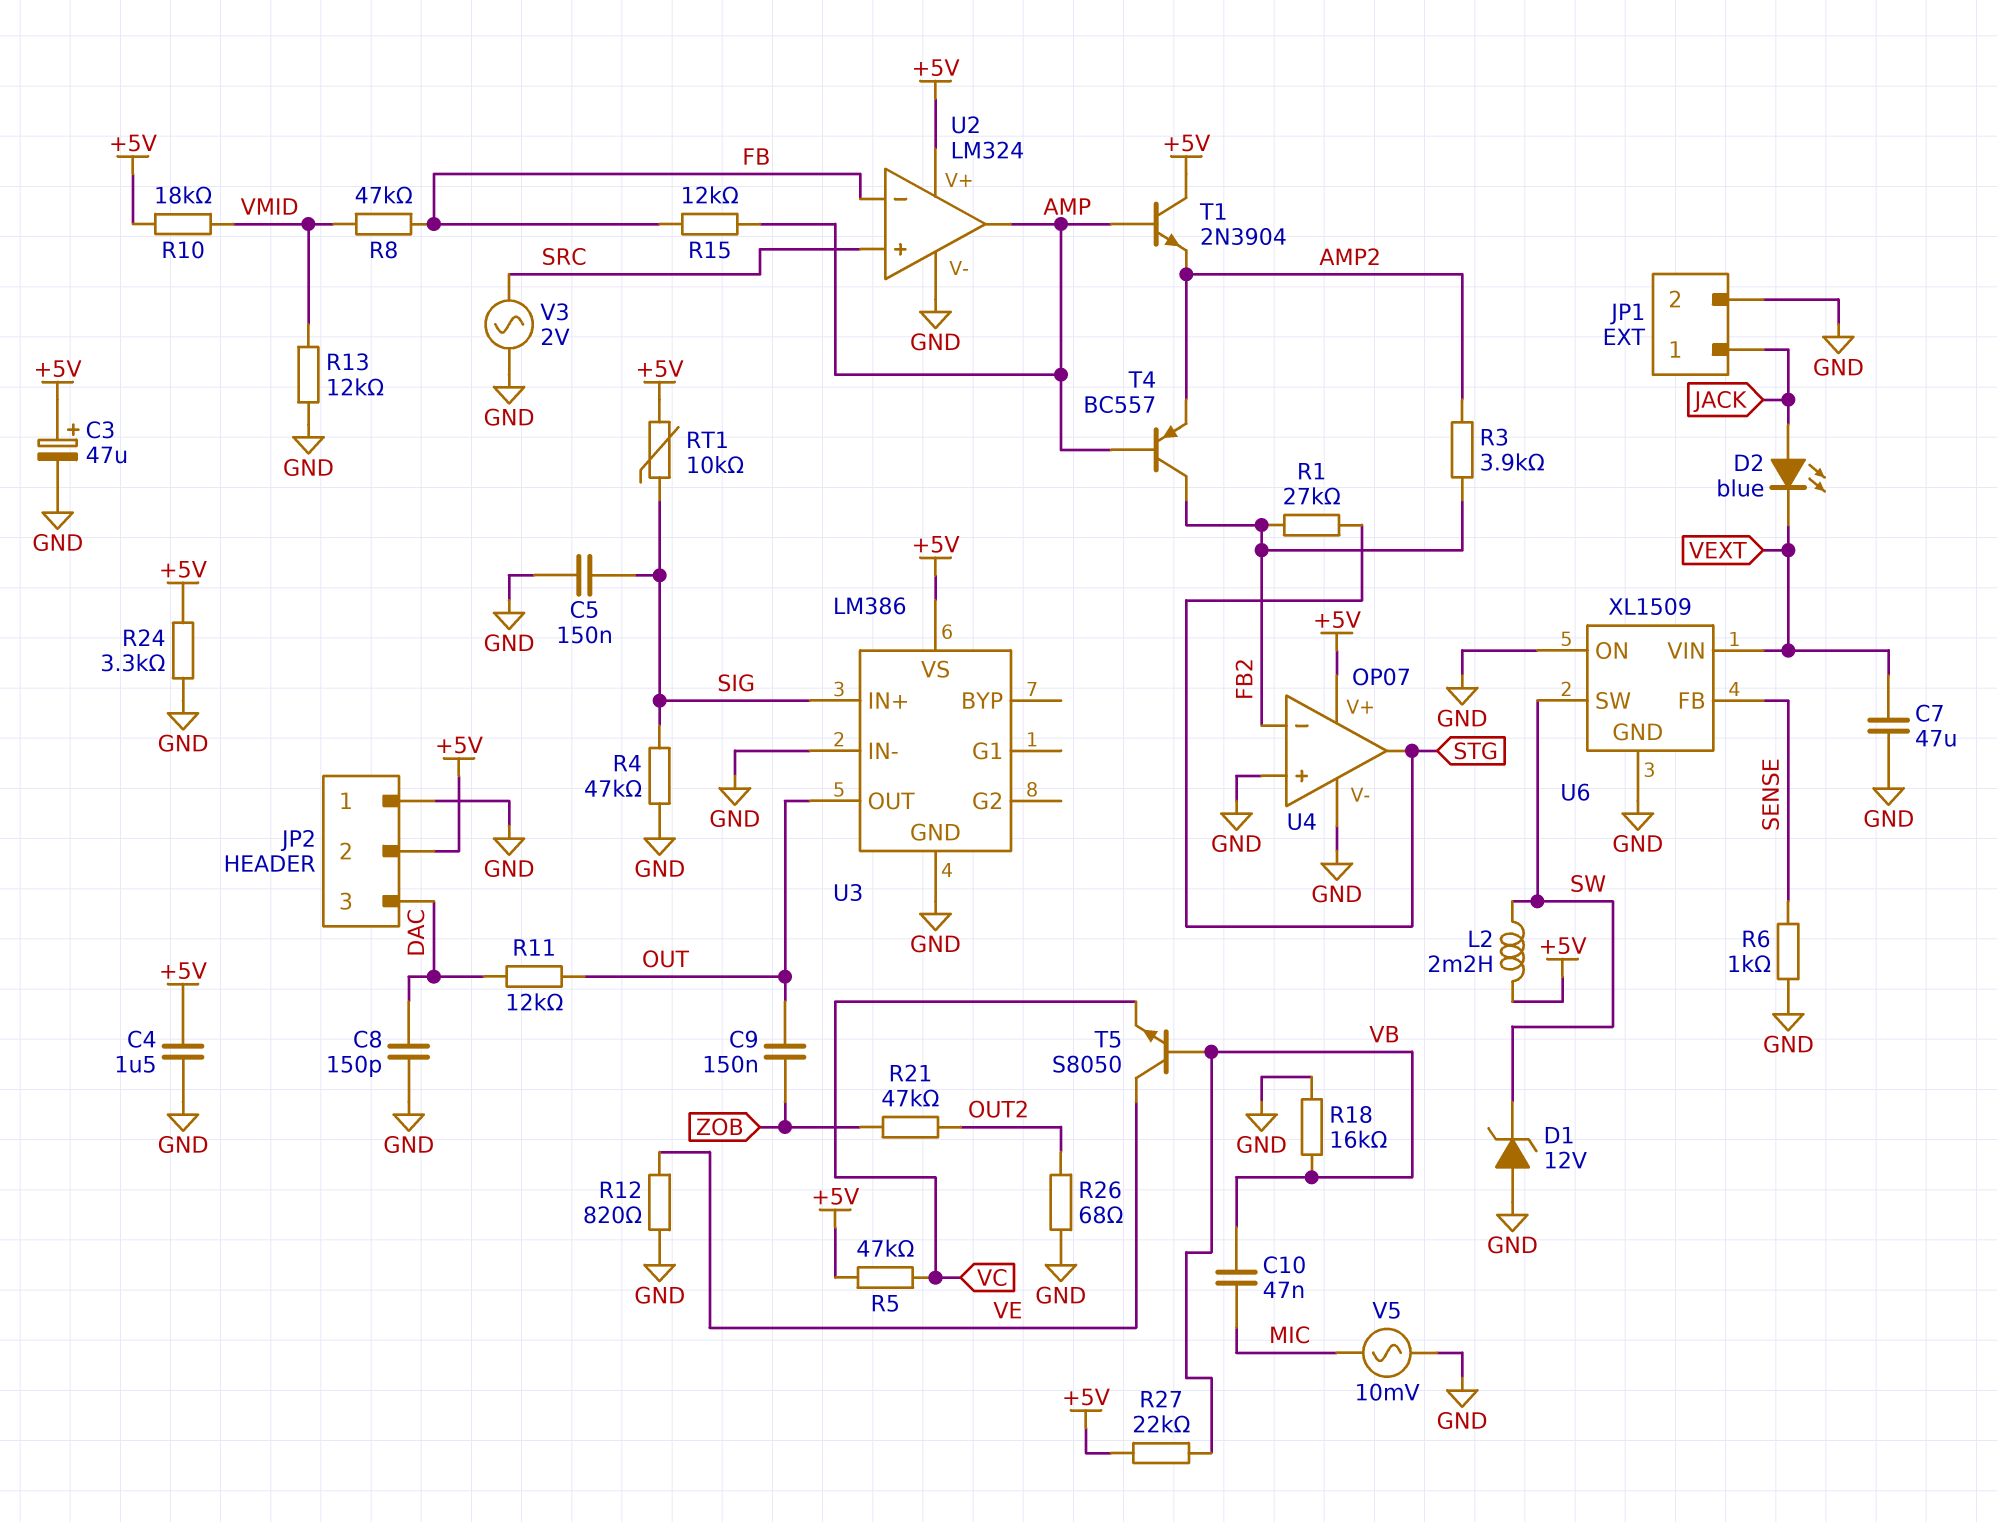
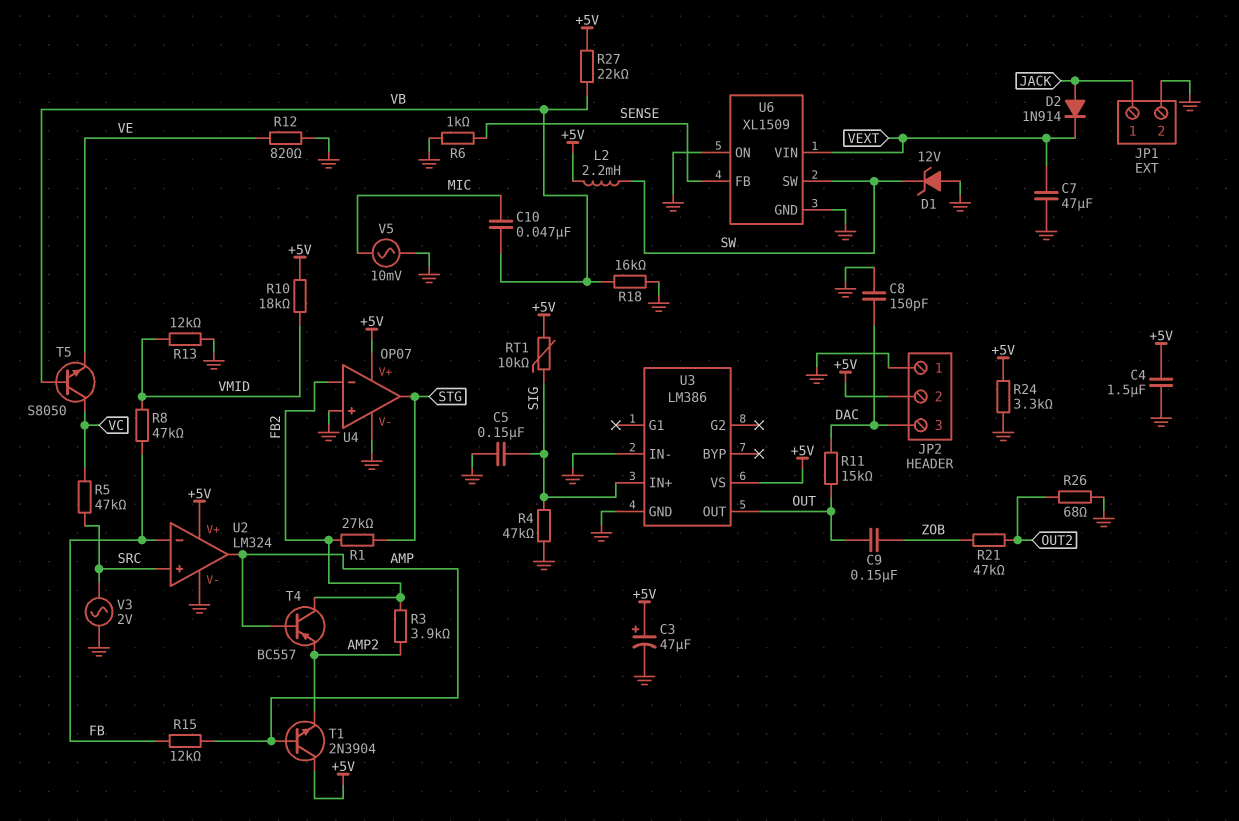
D2: LED blue (A JACK, K VEXT) -> diode 1N914 (A JACK, K VEXT)
R5: 47k (+5V, VC) -> 47k (SRC, VC)
R11: 12k (DAC, OUT) -> 15k (DAC, OUT)
T5: NPN S8050 (B VB, C VE, E VC) -> NPN S8050 (B VB, C VC, E VE)

